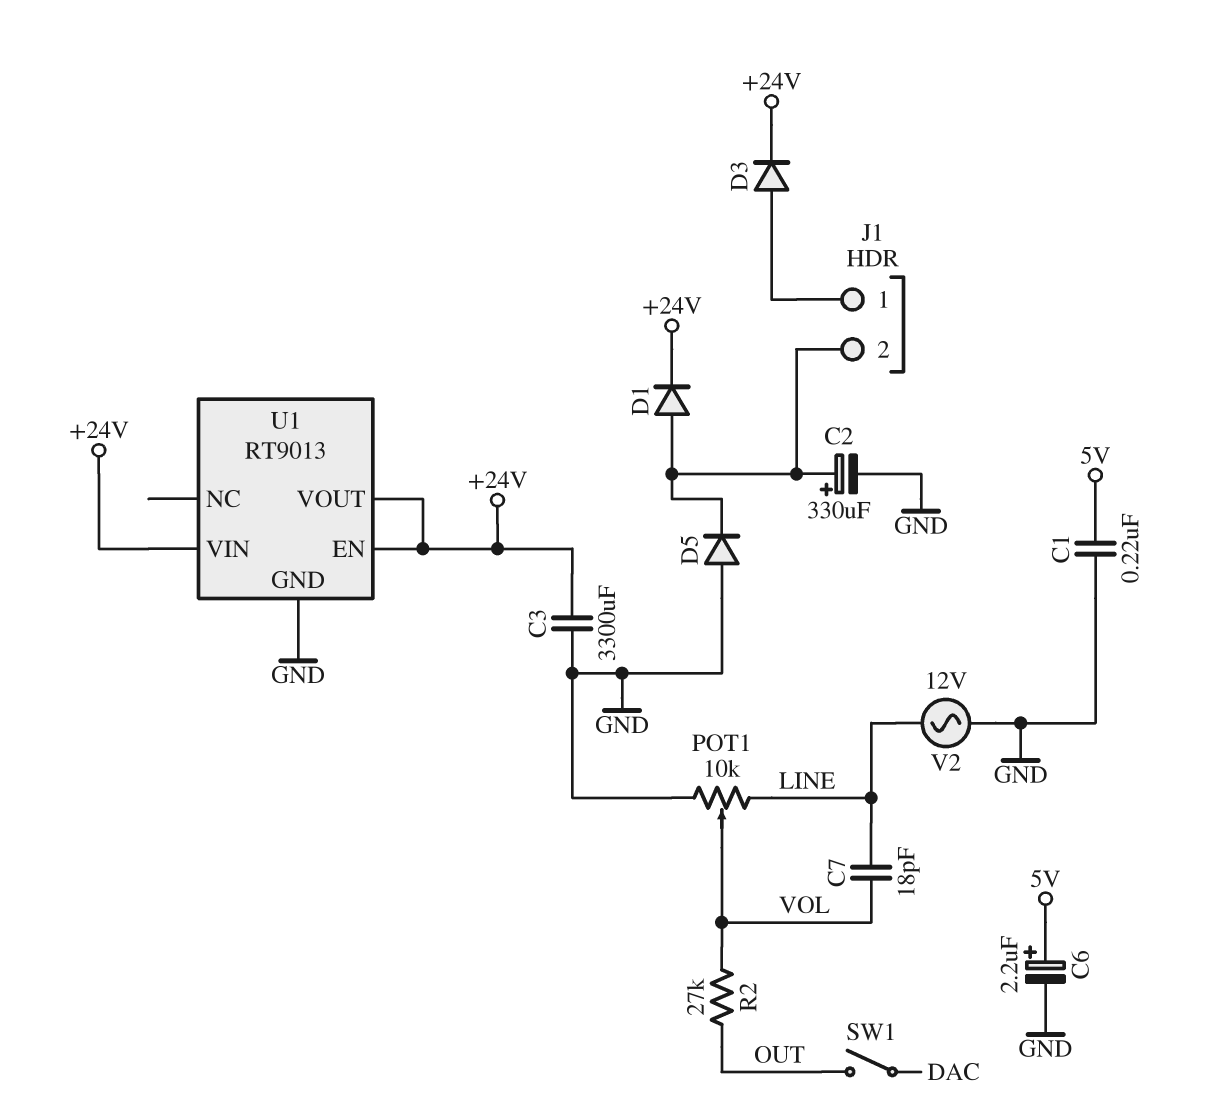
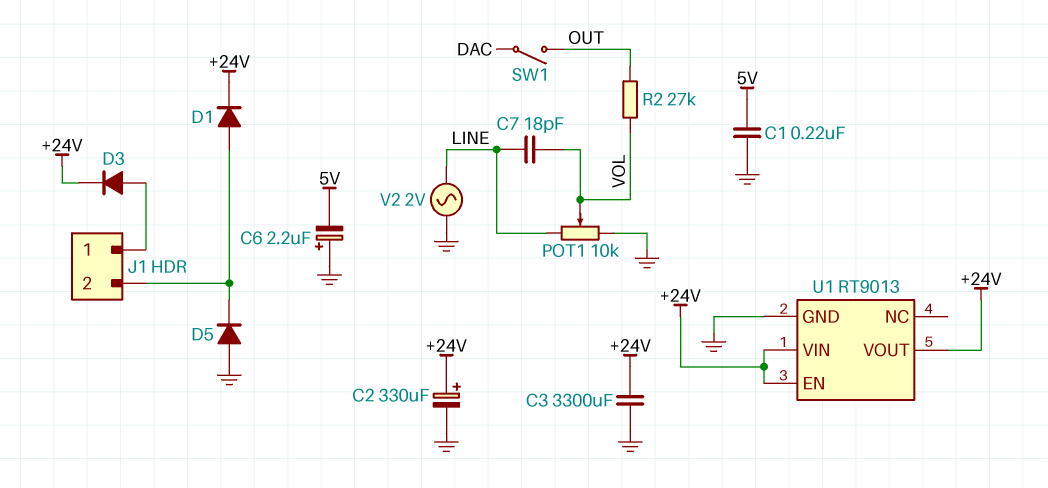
C2: 330uF (plus J1/2, minus GND) -> 330uF (plus +24V, minus GND)
C6: 2.2uF (plus 5V, minus GND) -> 2.2uF (plus GND, minus 5V)
V2: AC 12V (GND, LINE) -> AC 2V (GND, LINE)

